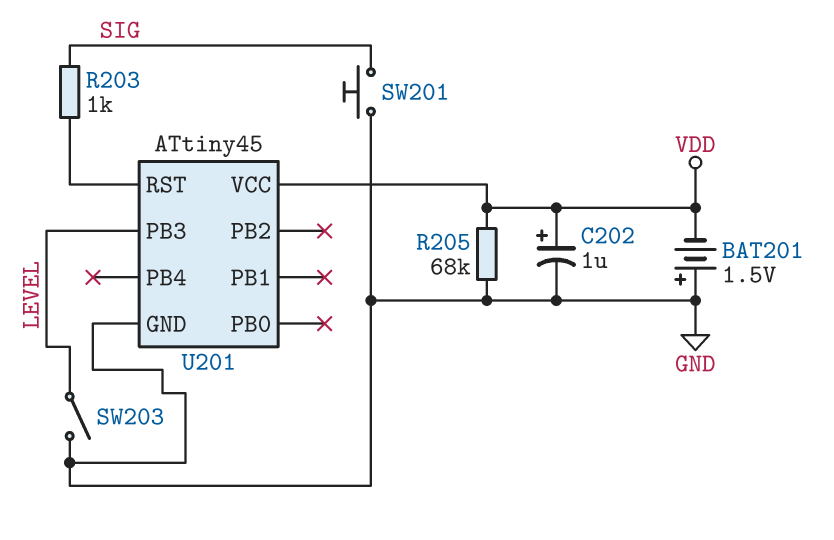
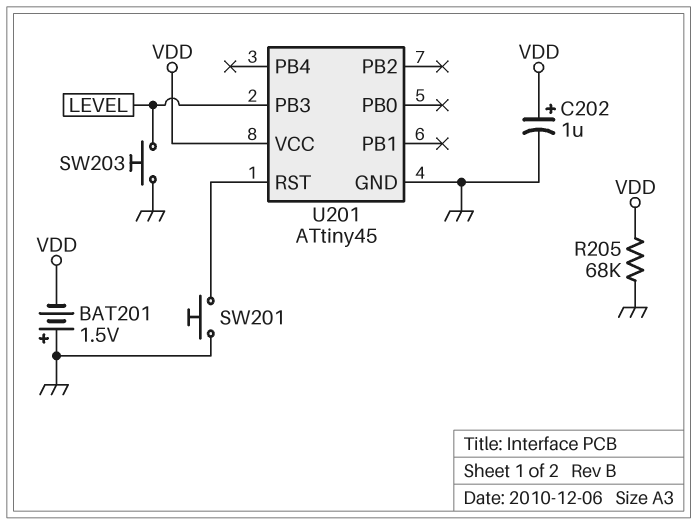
R203: 1k (SIG, U201/RST) -> none
SW201: button (GND, SIG) -> button (GND, U201/RST)
SW203: switch (GND, LEVEL) -> button (GND, LEVEL)

